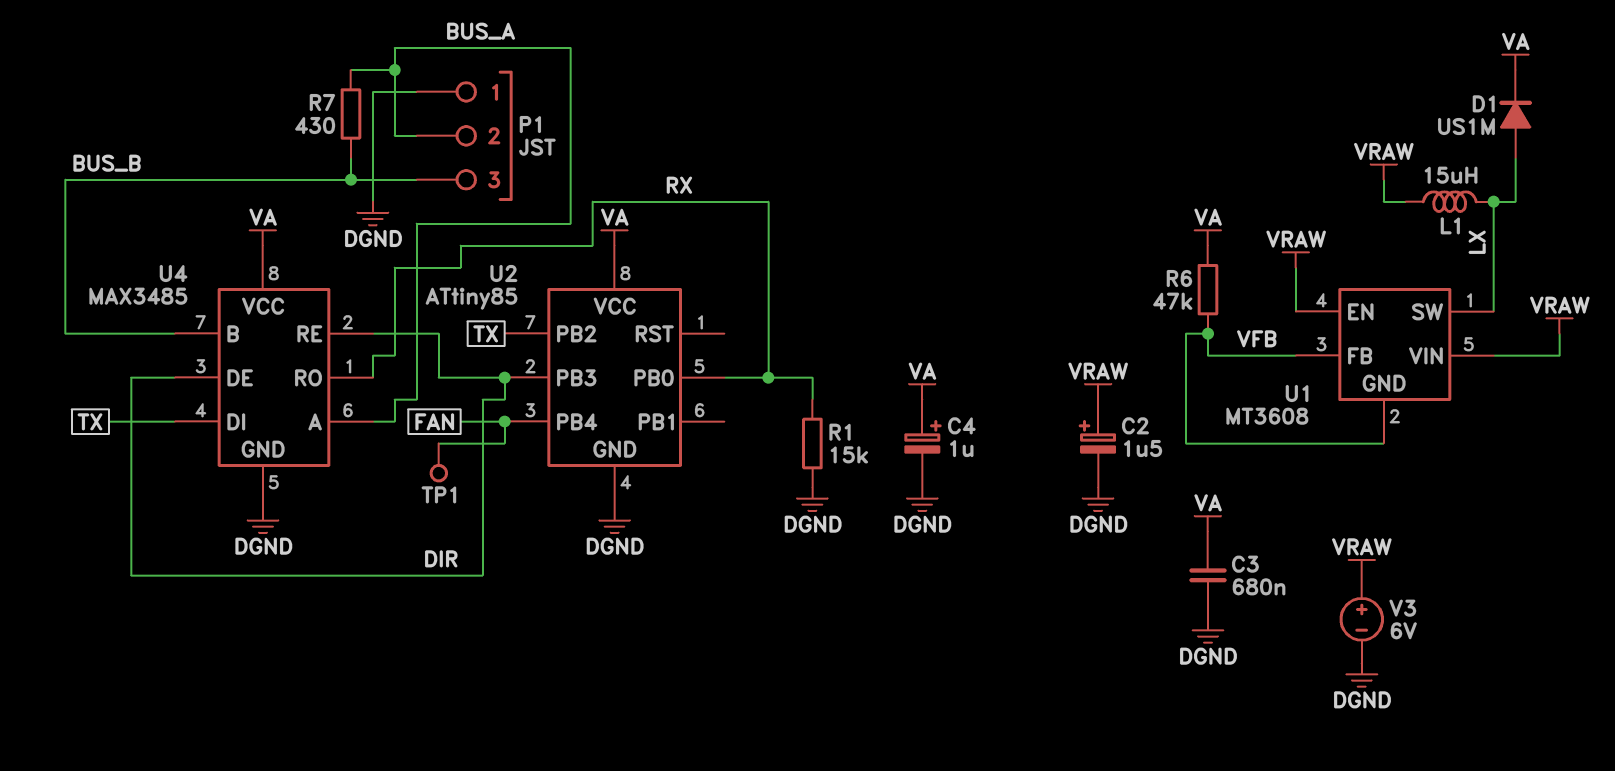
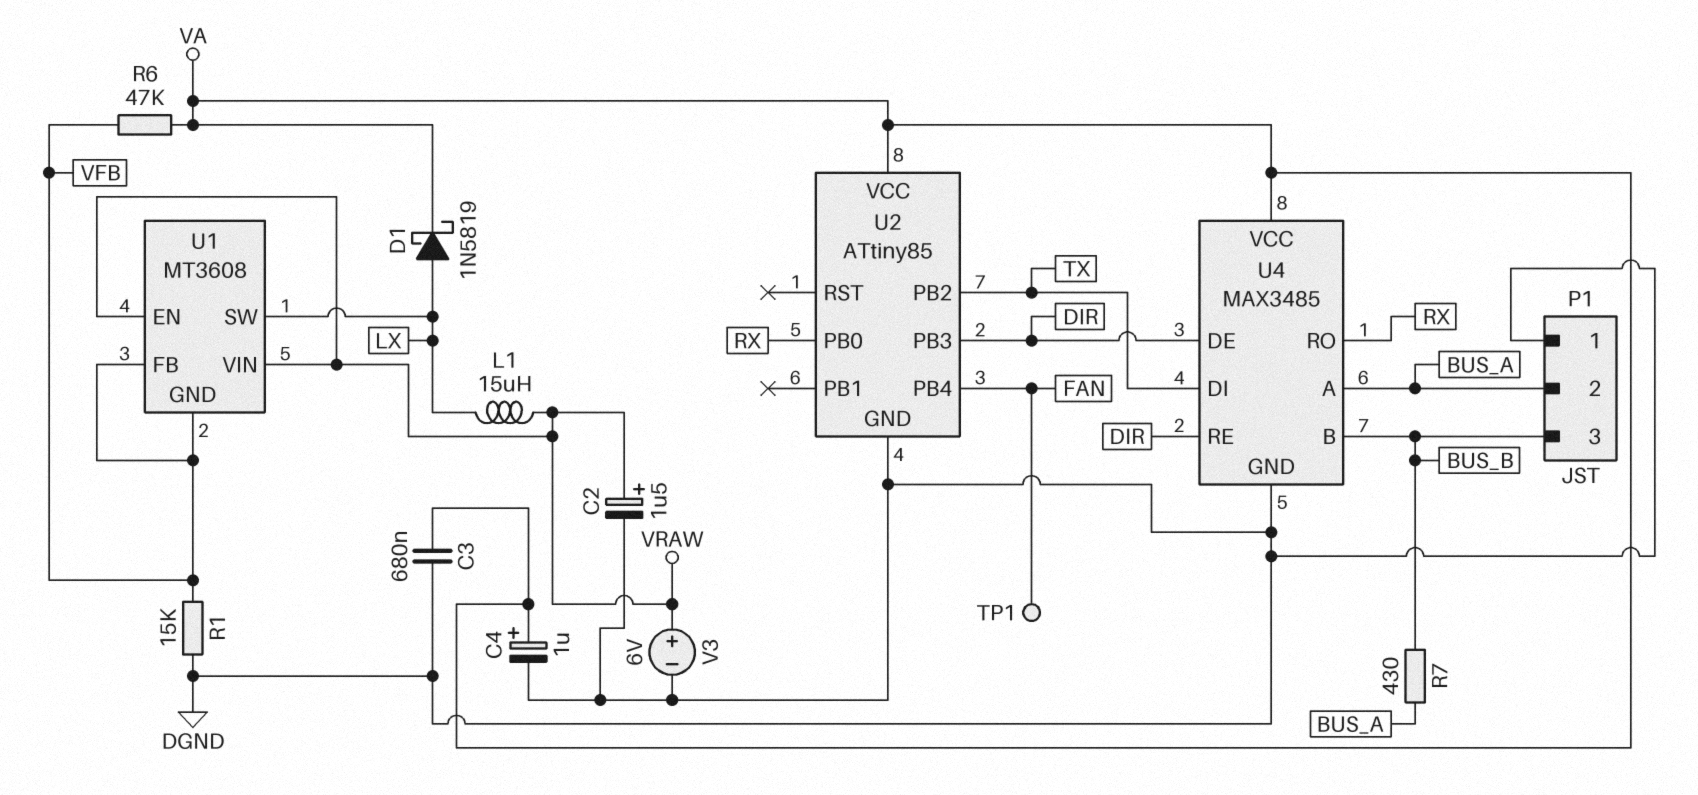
D1: diode US1M (A LX, K VA) -> schottky 1N5819 (A LX, K VA)
R1: 15k (DGND, RX) -> 15k (DGND, VFB)

